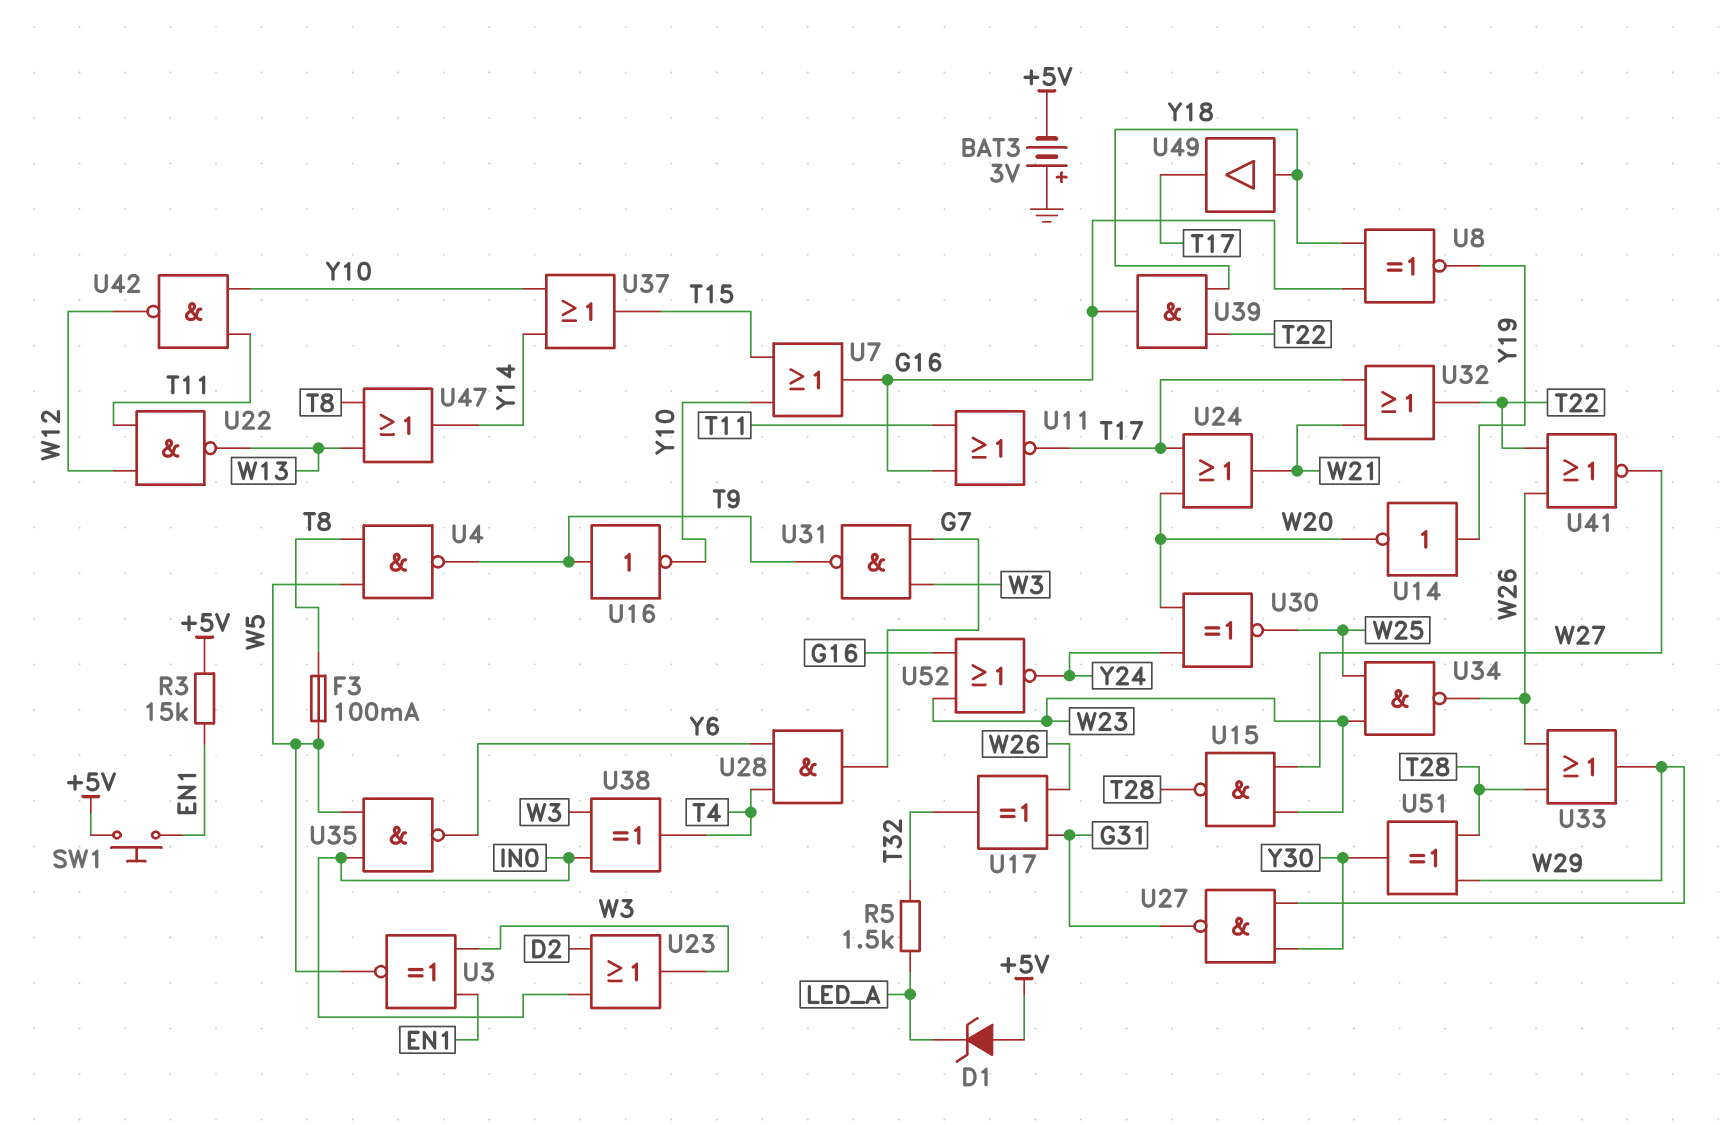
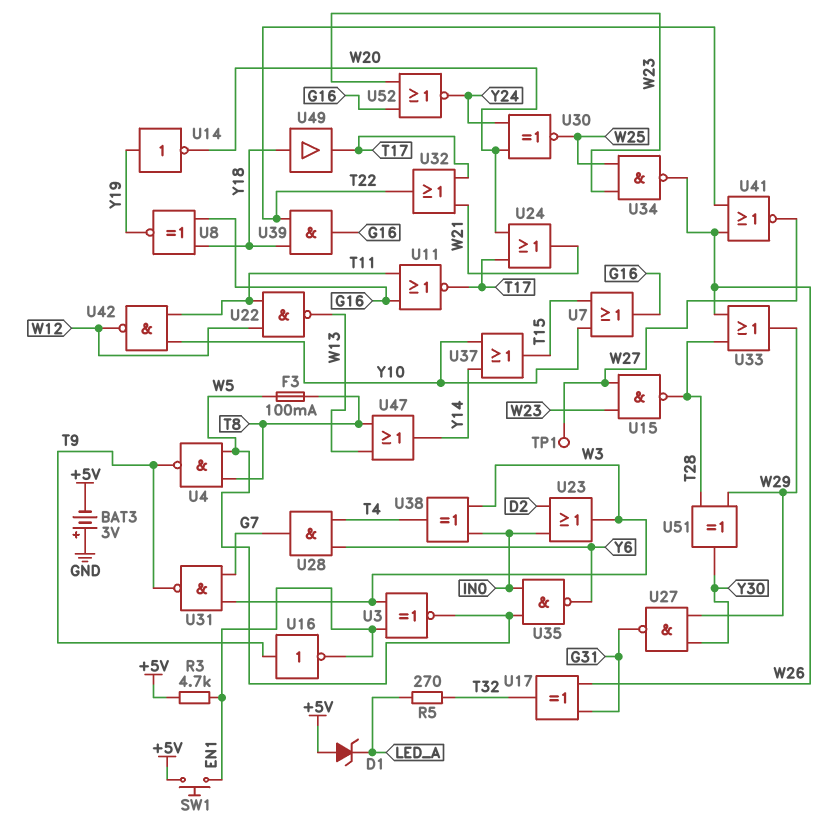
R3: 15k (+5V, EN1) -> 4.7k (+5V, EN1)
R5: 1.5k (LED_A, T32) -> 270 (LED_A, T32)
TP1: none -> test point (W27)
U16: NOT (in T9, out Y10) -> NOT (in T9, out EN1)

